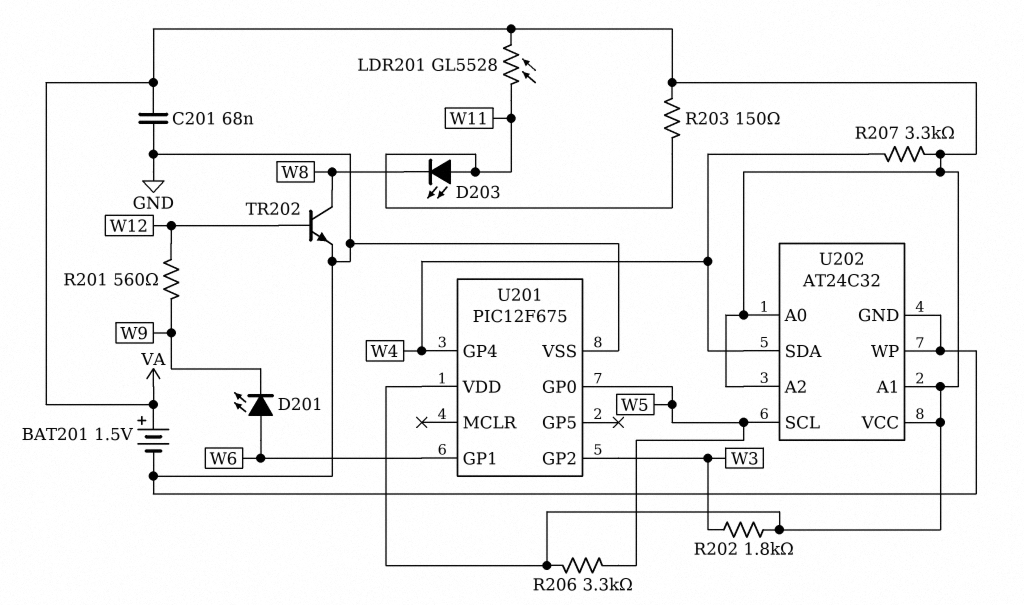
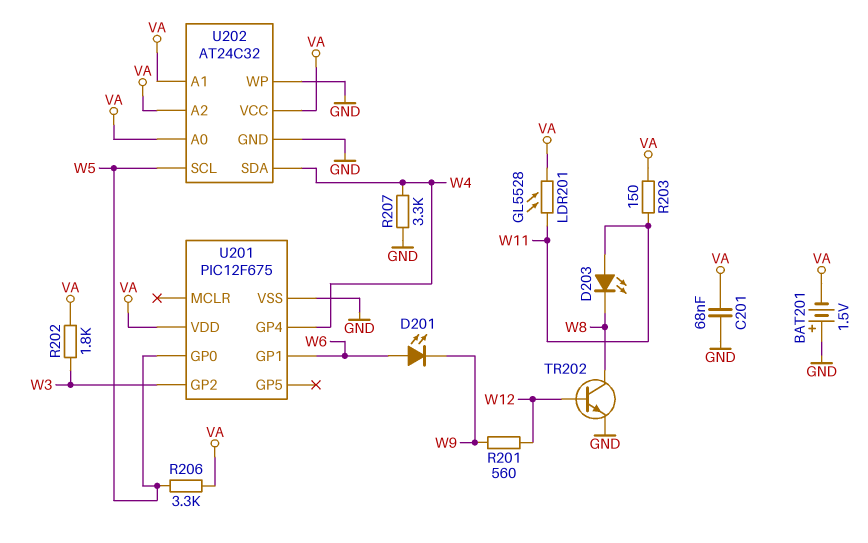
BAT201: 1.5V (plus VA, minus GND) -> 1.5V (plus GND, minus VA)
R207: 3.3k (VA, W4) -> 3.3k (GND, W4)

